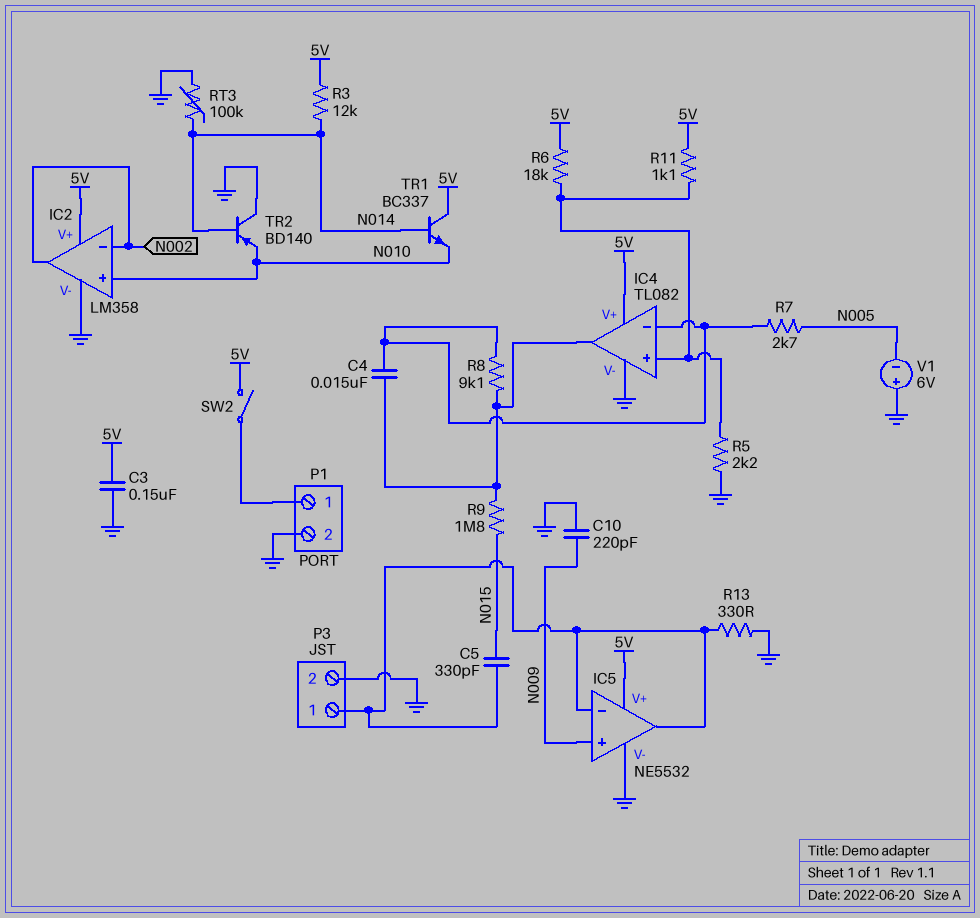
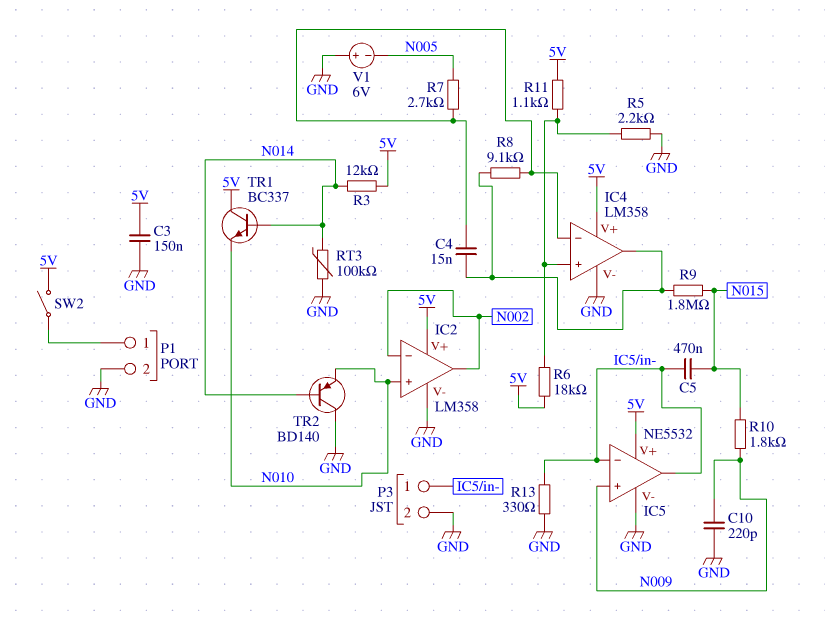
C5: 330pF (IC5/in-, N015) -> 470nF (IC5/in-, N015)
IC4: TL082 -> LM358
R10: none -> 1.8k (N009, N015)

